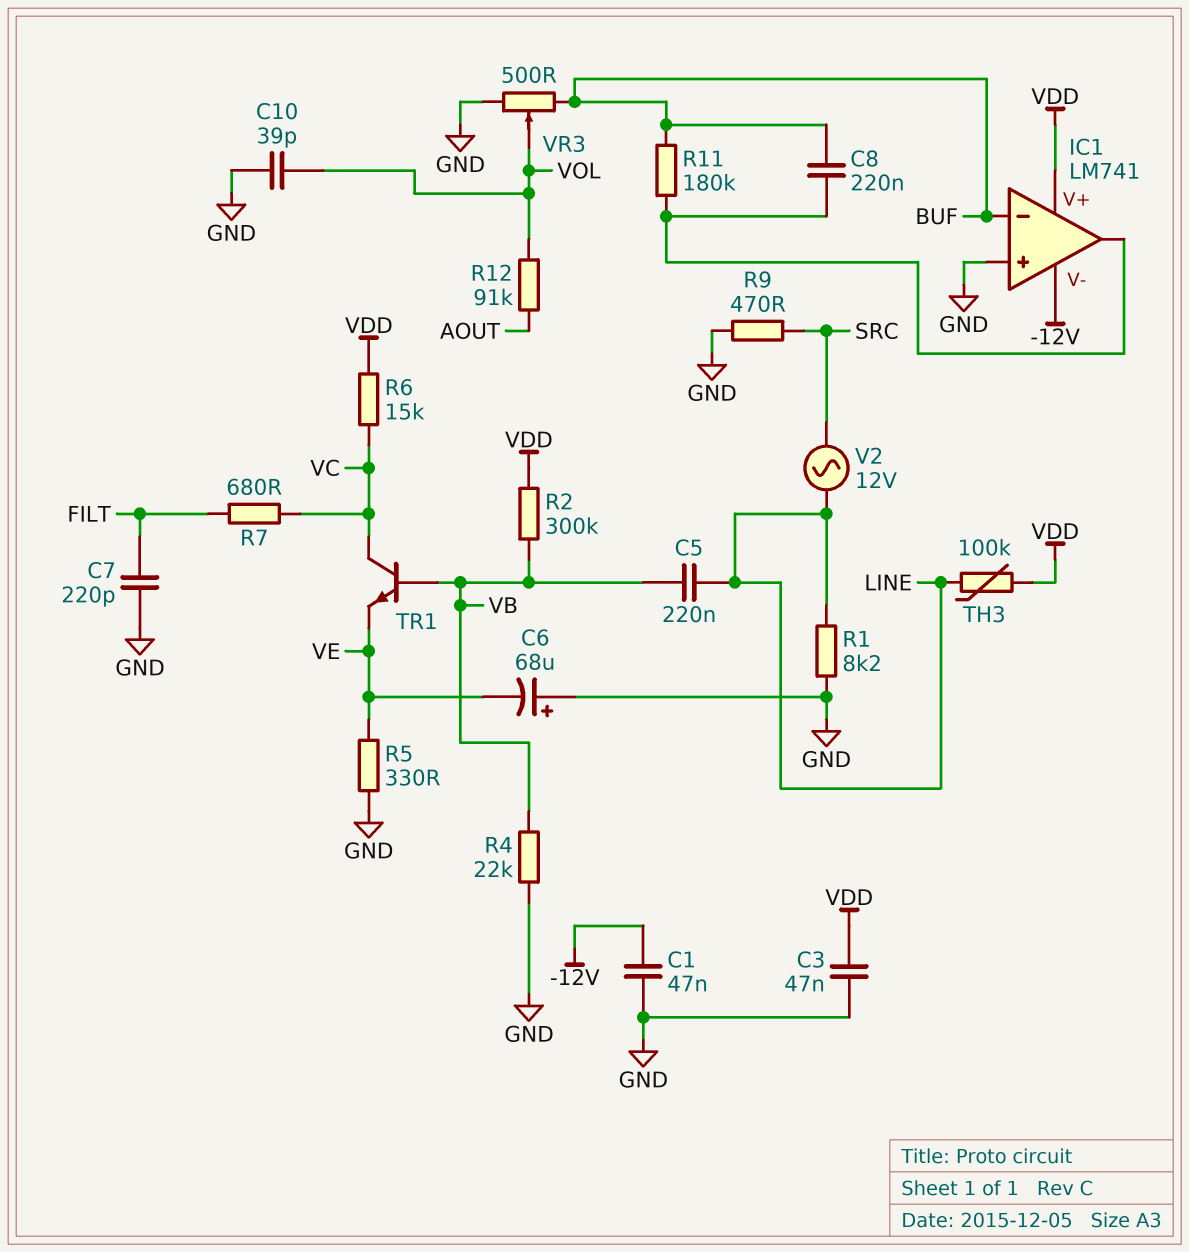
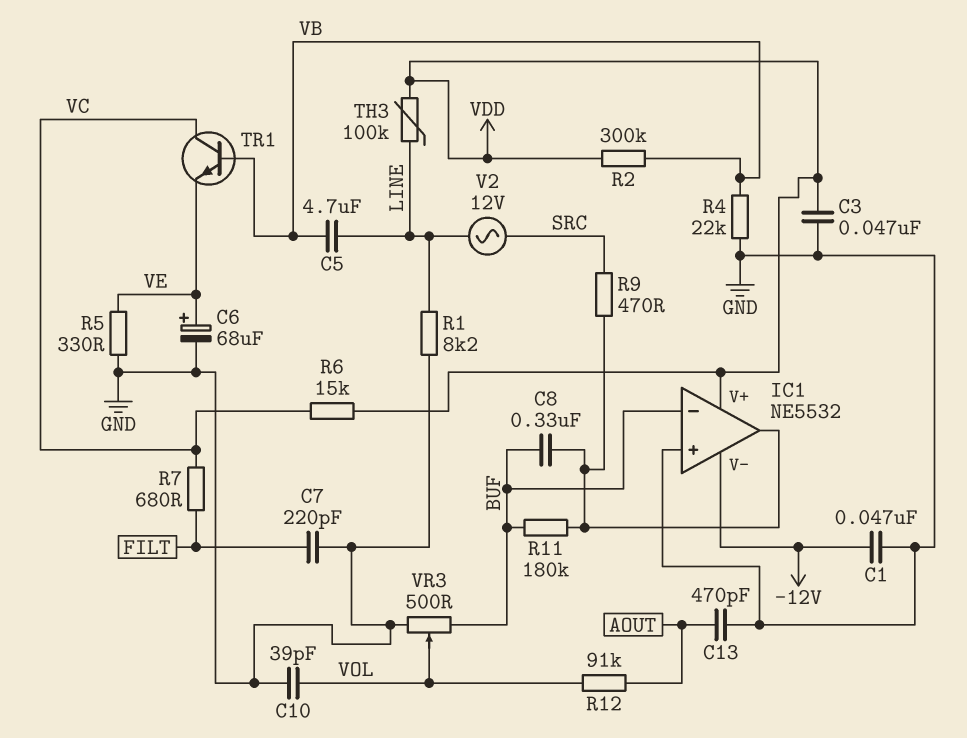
C5: 220nF (LINE, VB) -> 4.7uF (LINE, VB)
C6: 68uF (plus GND, minus VE) -> 68uF (plus VE, minus GND)
C8: 220nF (BUF, IC1/out) -> 330nF (BUF, IC1/out)
C13: none -> 470pF (AOUT, GND)
IC1: LM741 -> NE5532
R9: 470 (GND, SRC) -> 470 (IC1/out, SRC)

